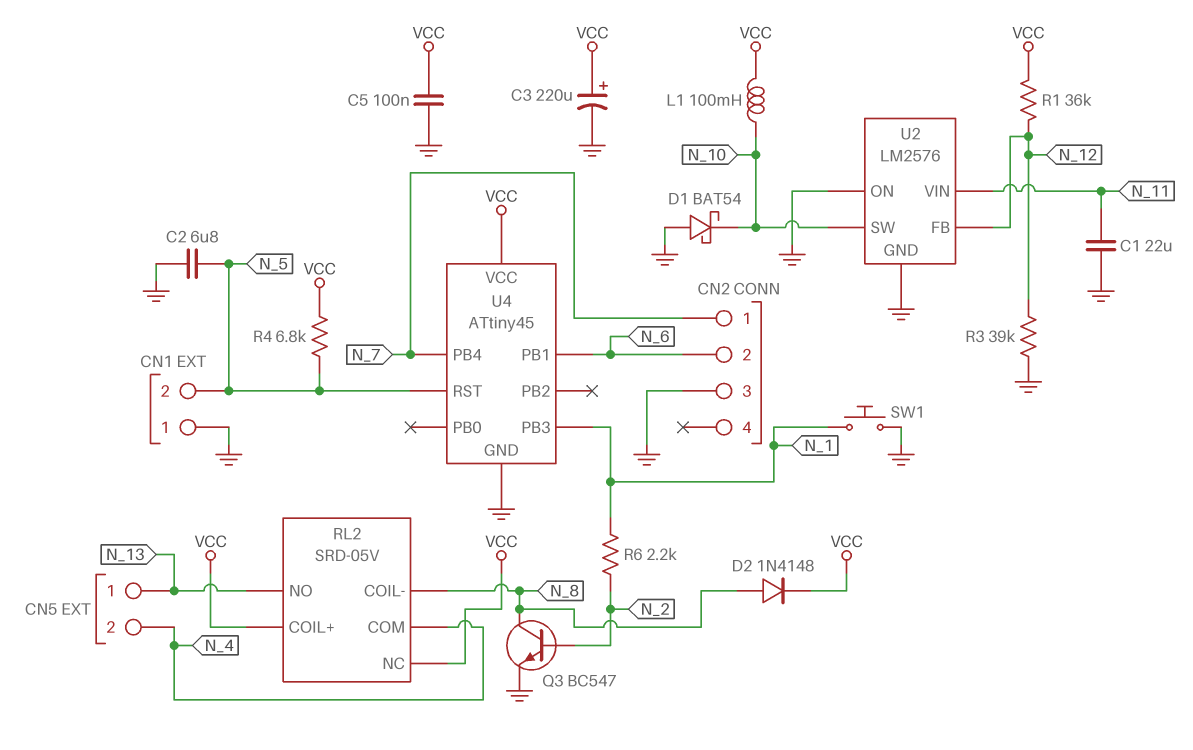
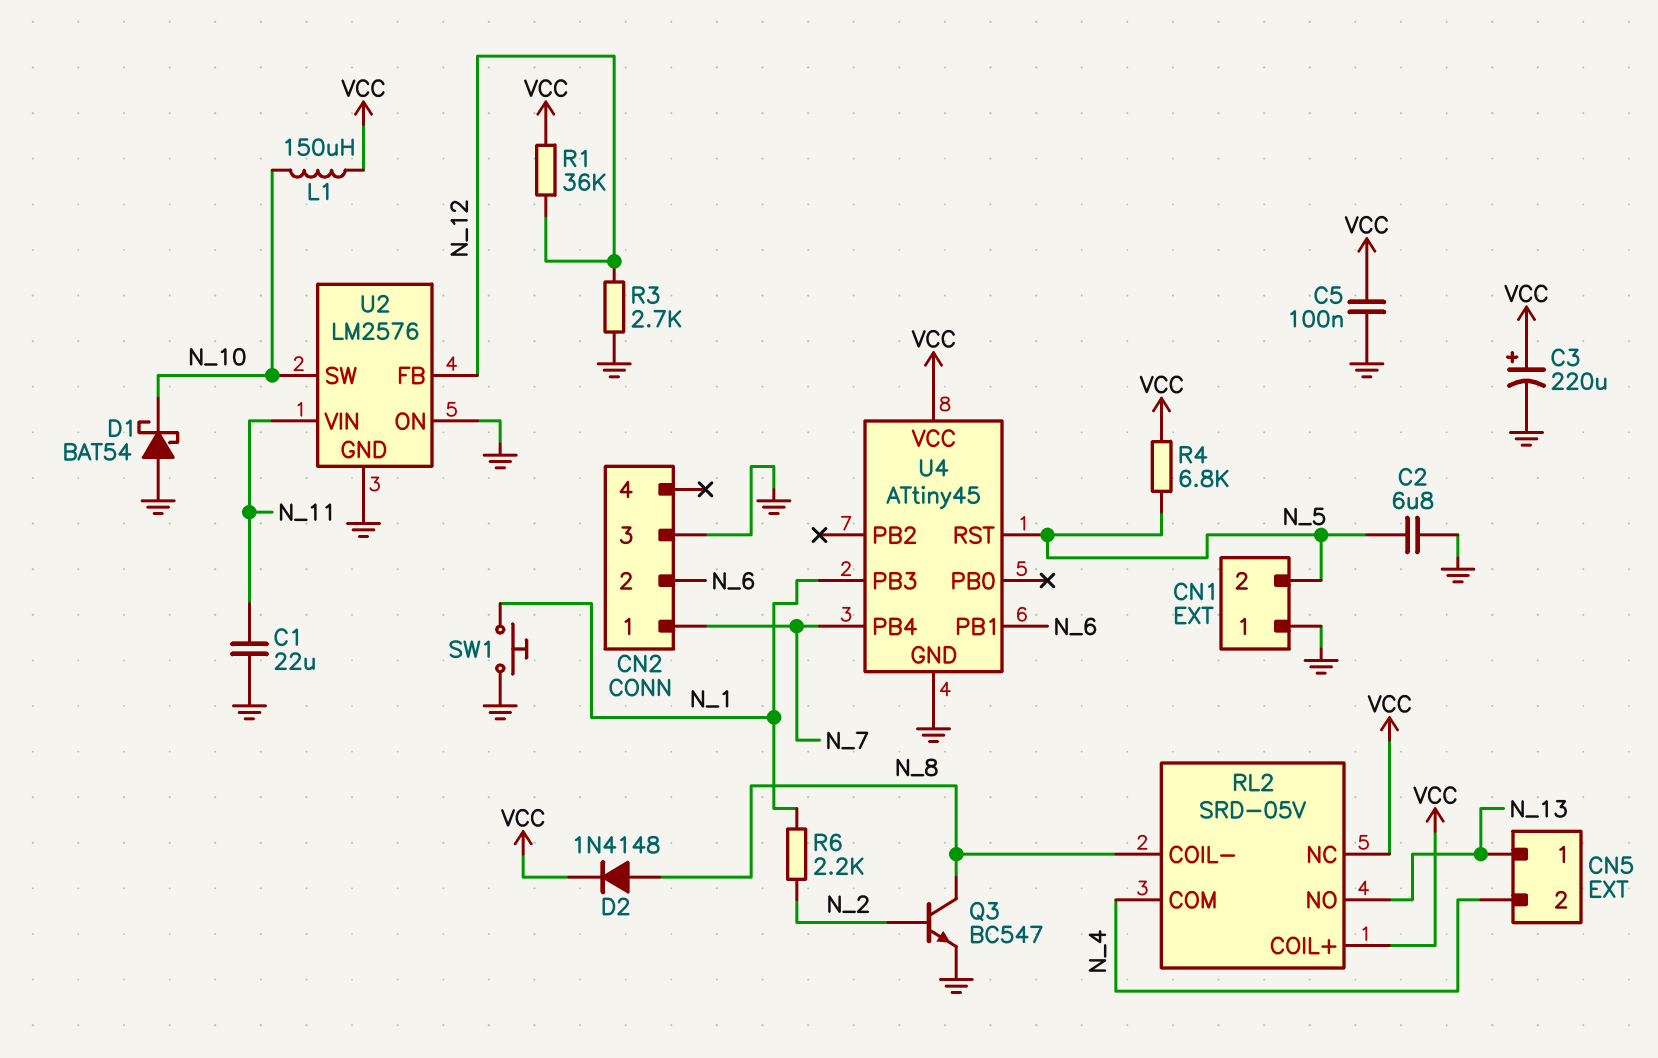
L1: 100mH (N_10, VCC) -> 150uH (N_10, VCC)
R3: 39k (GND, N_12) -> 2.7k (GND, N_12)

